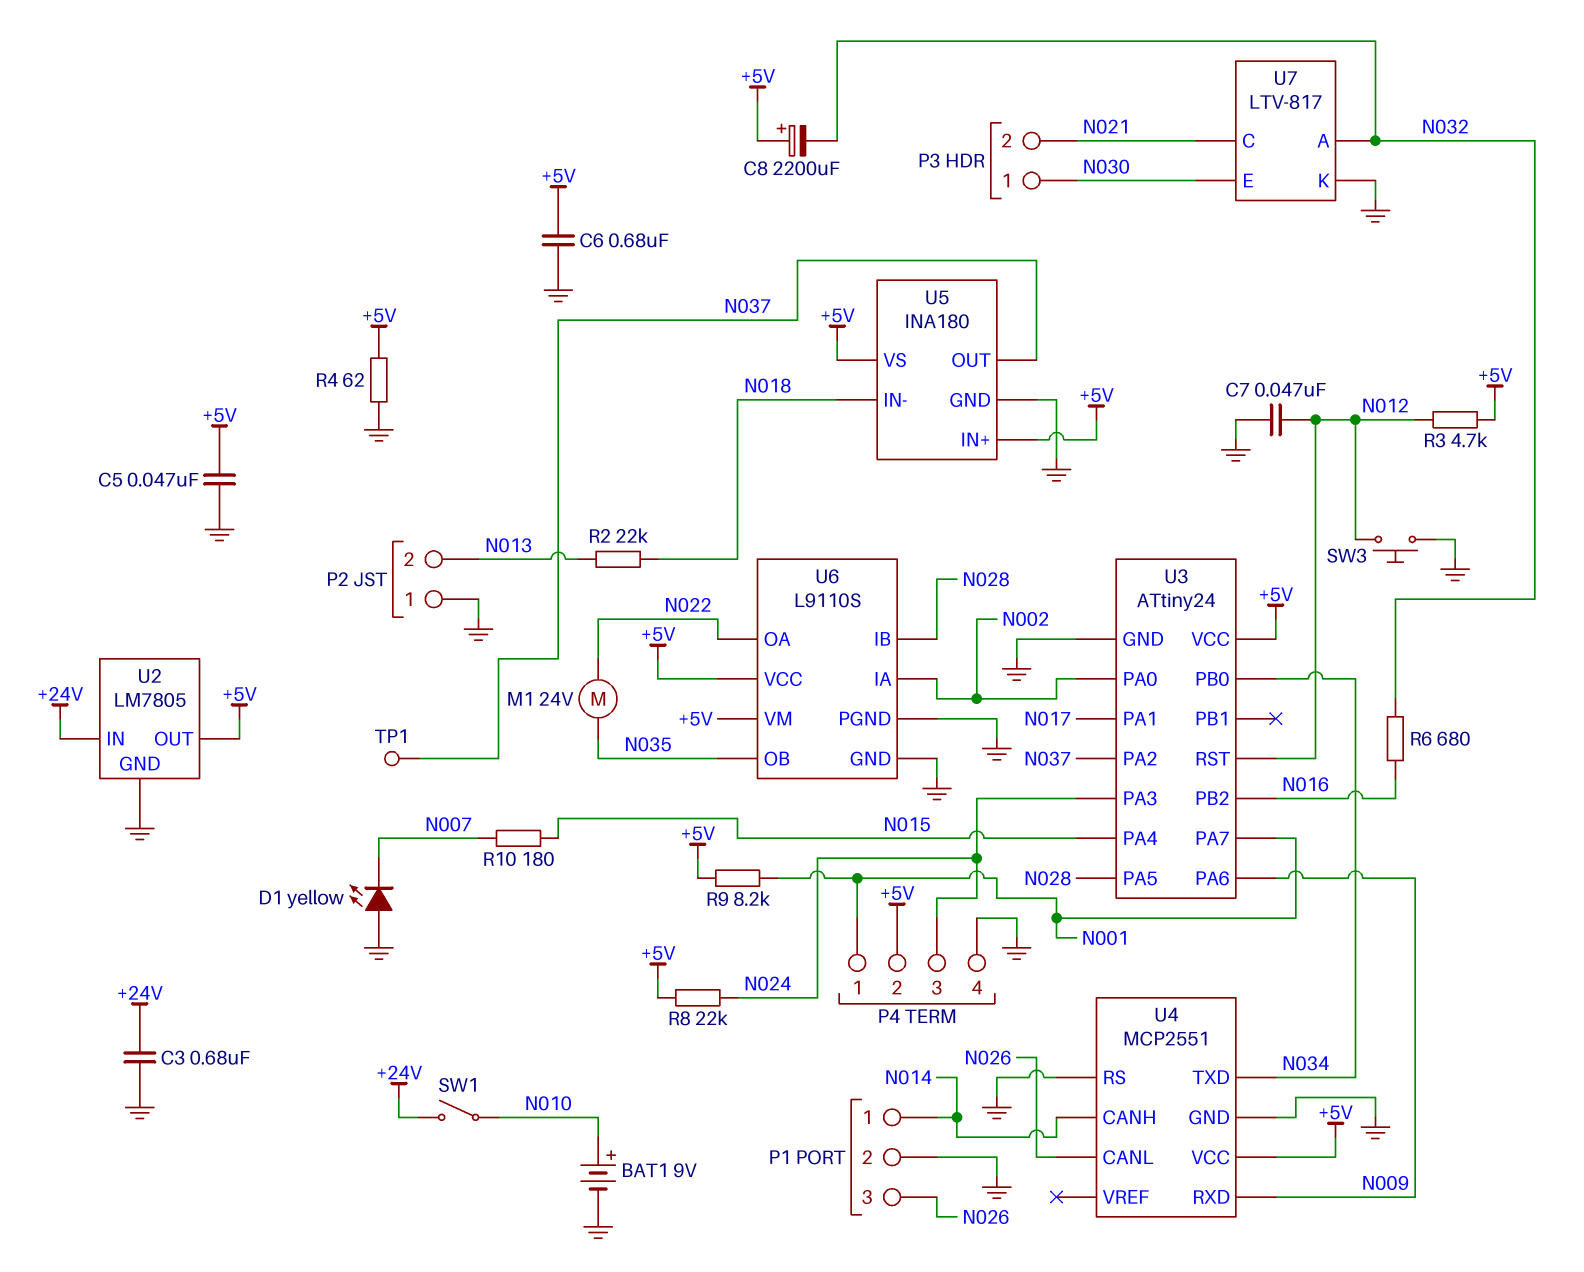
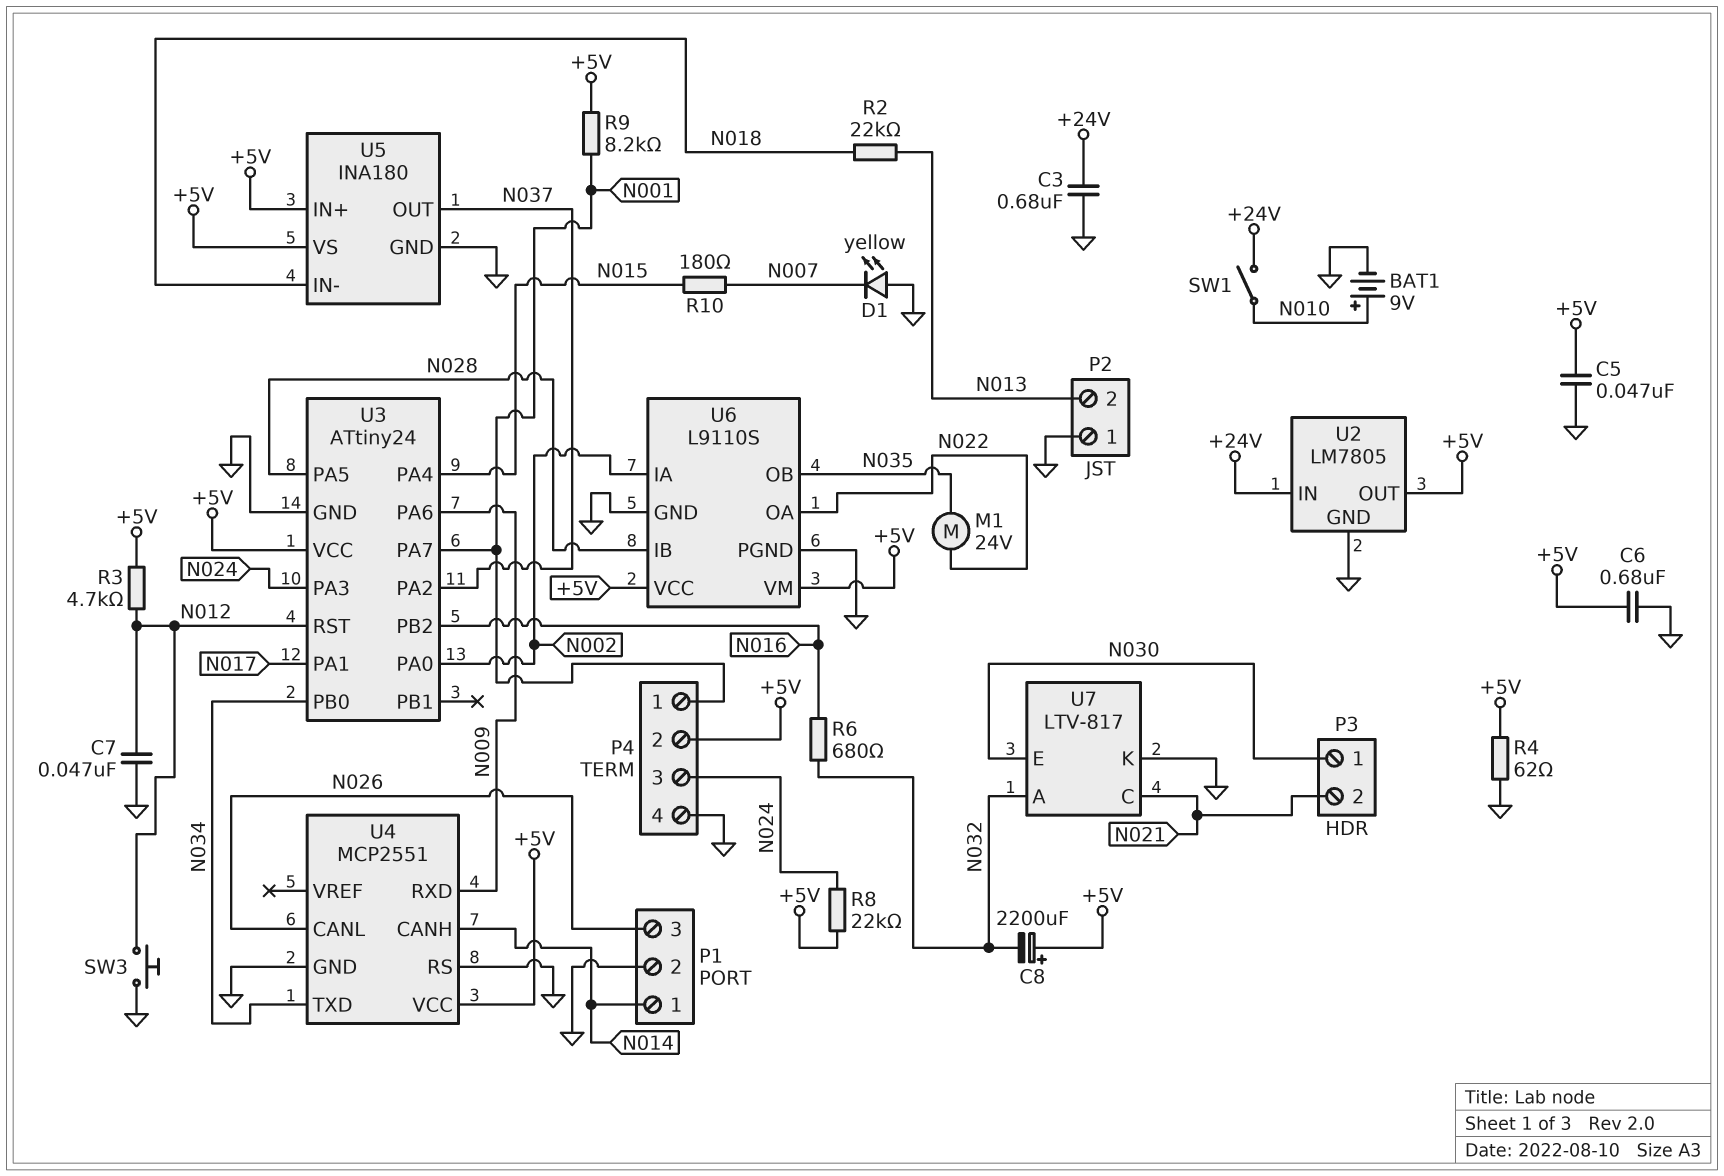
TP1: test point (N037) -> none

